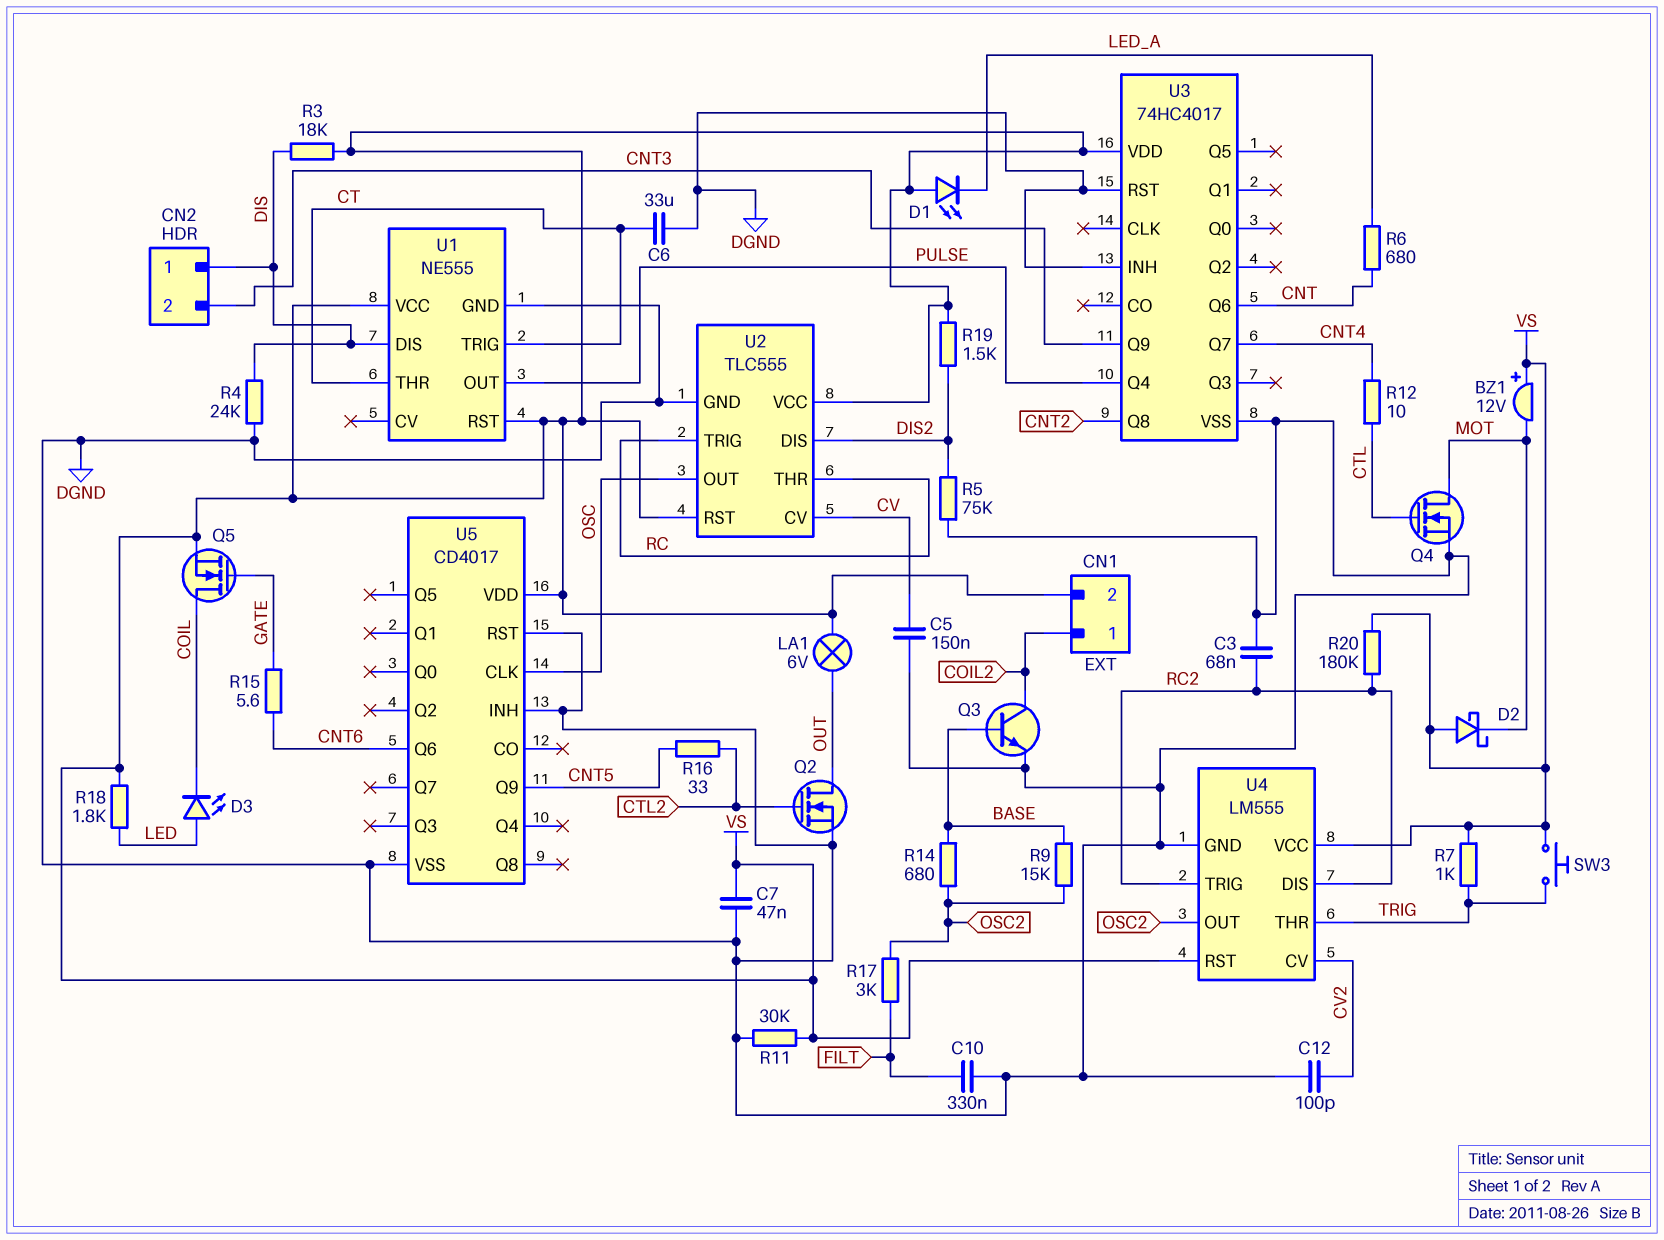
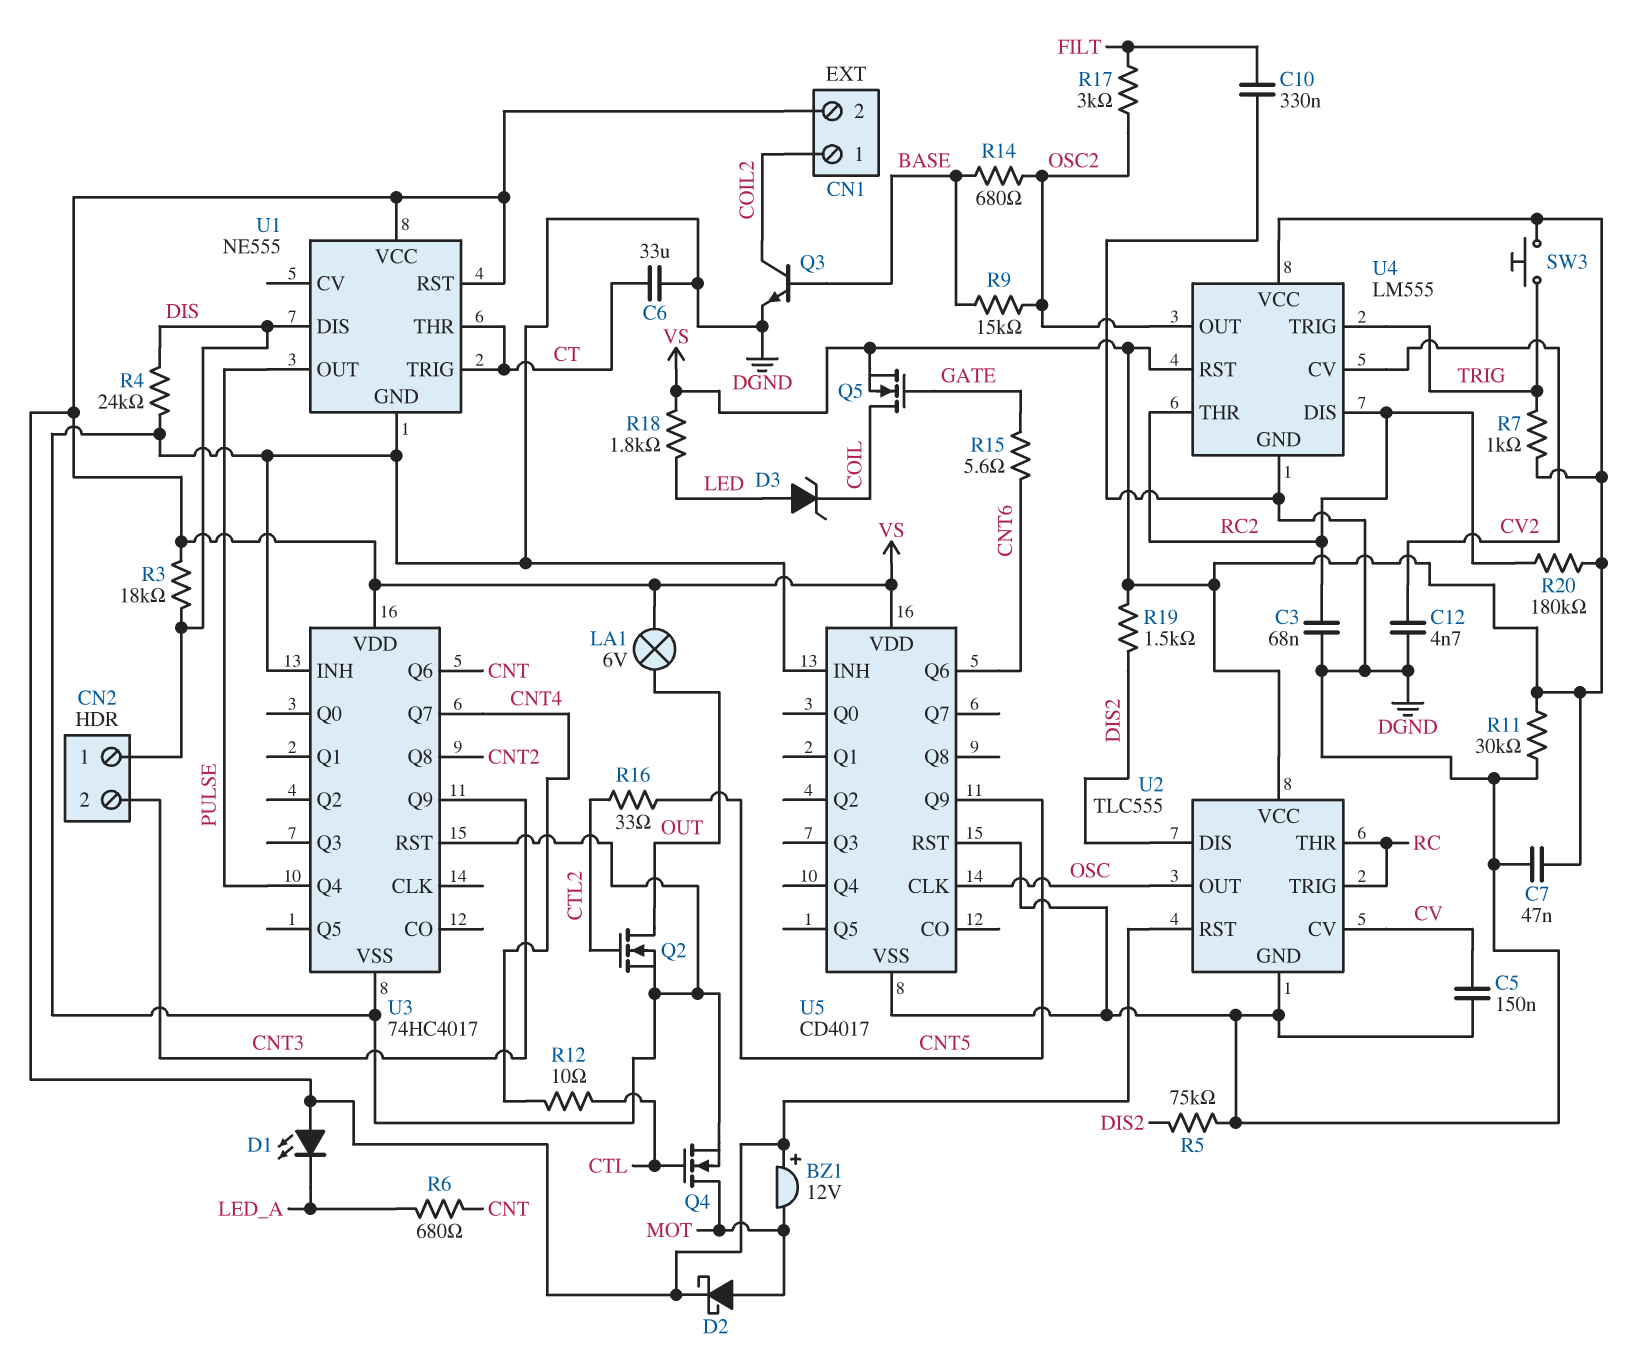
C12: 100pF (CV2, DGND) -> 4.7nF (CV2, DGND)
D2: schottky (A VS, K MOT) -> schottky (A MOT, K VS)
D3: LED (A LED, K COIL) -> zener (A LED, K COIL)
U4 pin THR: TRIG -> RC2
U4 pin TRIG: RC2 -> TRIG

